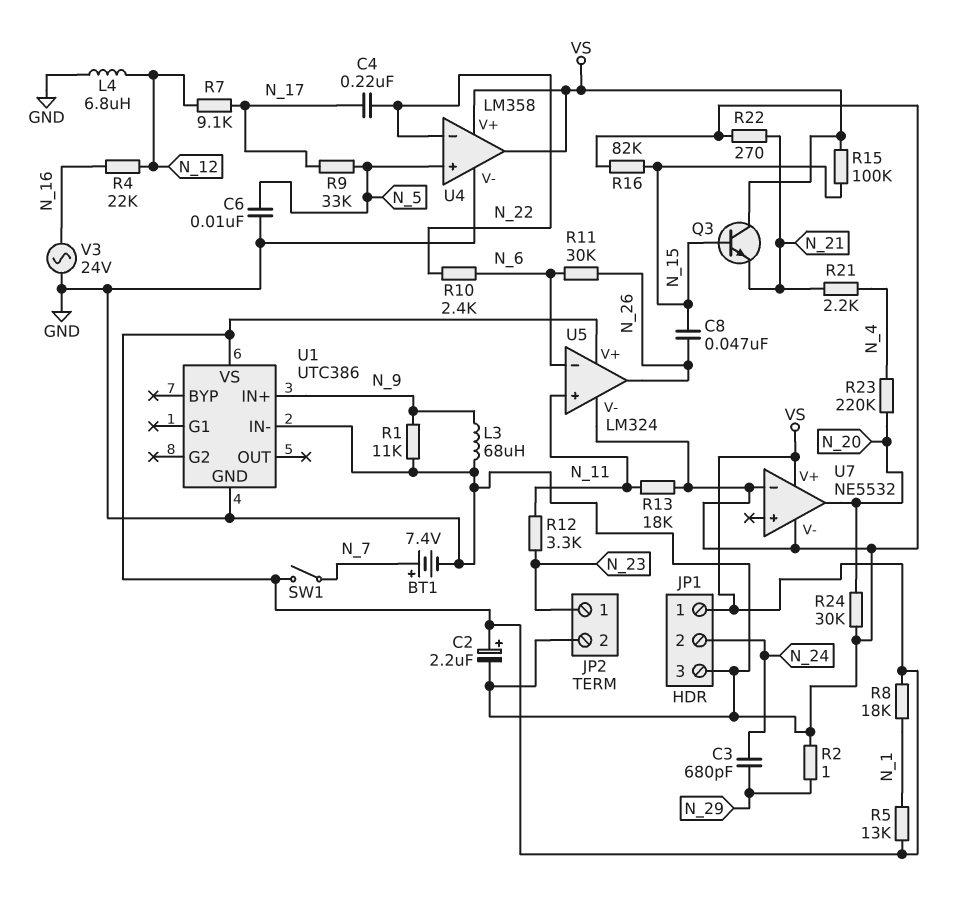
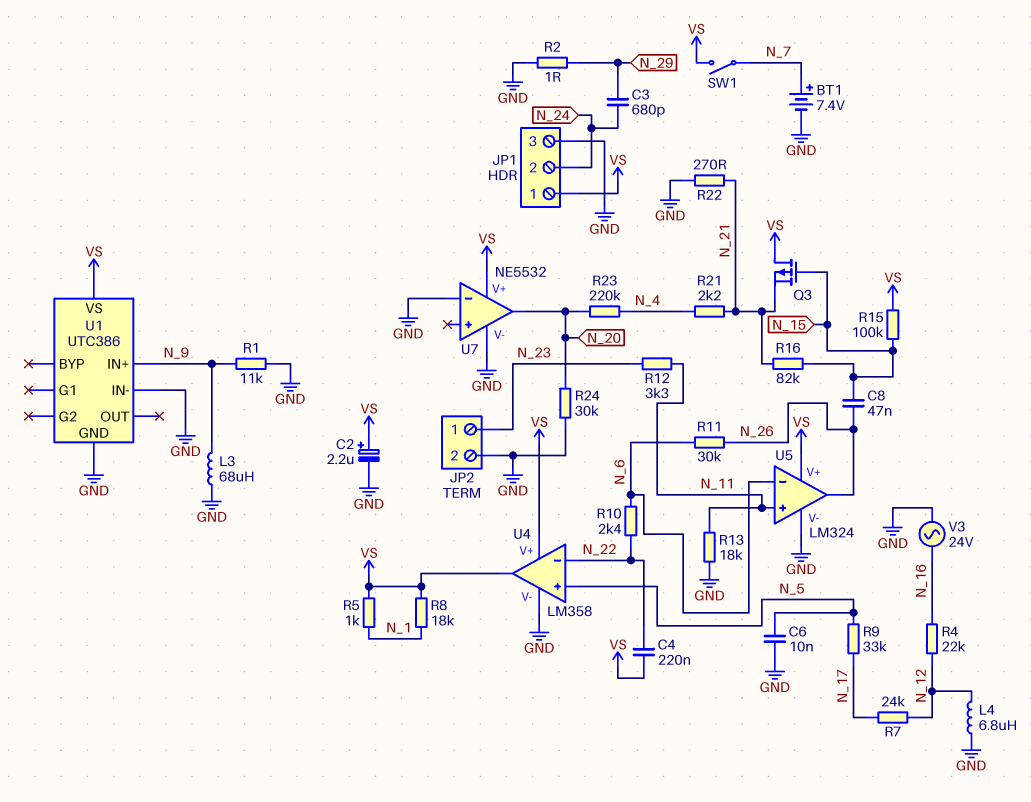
C4: 220nF (N_17, N_22) -> 220nF (N_22, VS)
Q3: NPN (B N_15, C VS, E N_21) -> PMOS (G N_15, D VS, S N_21)
R5: 13k (N_1, VS) -> 1k (N_1, VS)
R7: 9.1k (N_12, N_17) -> 24k (N_12, N_17)
R16: 82k (GND, N_15) -> 82k (N_15, N_21)

